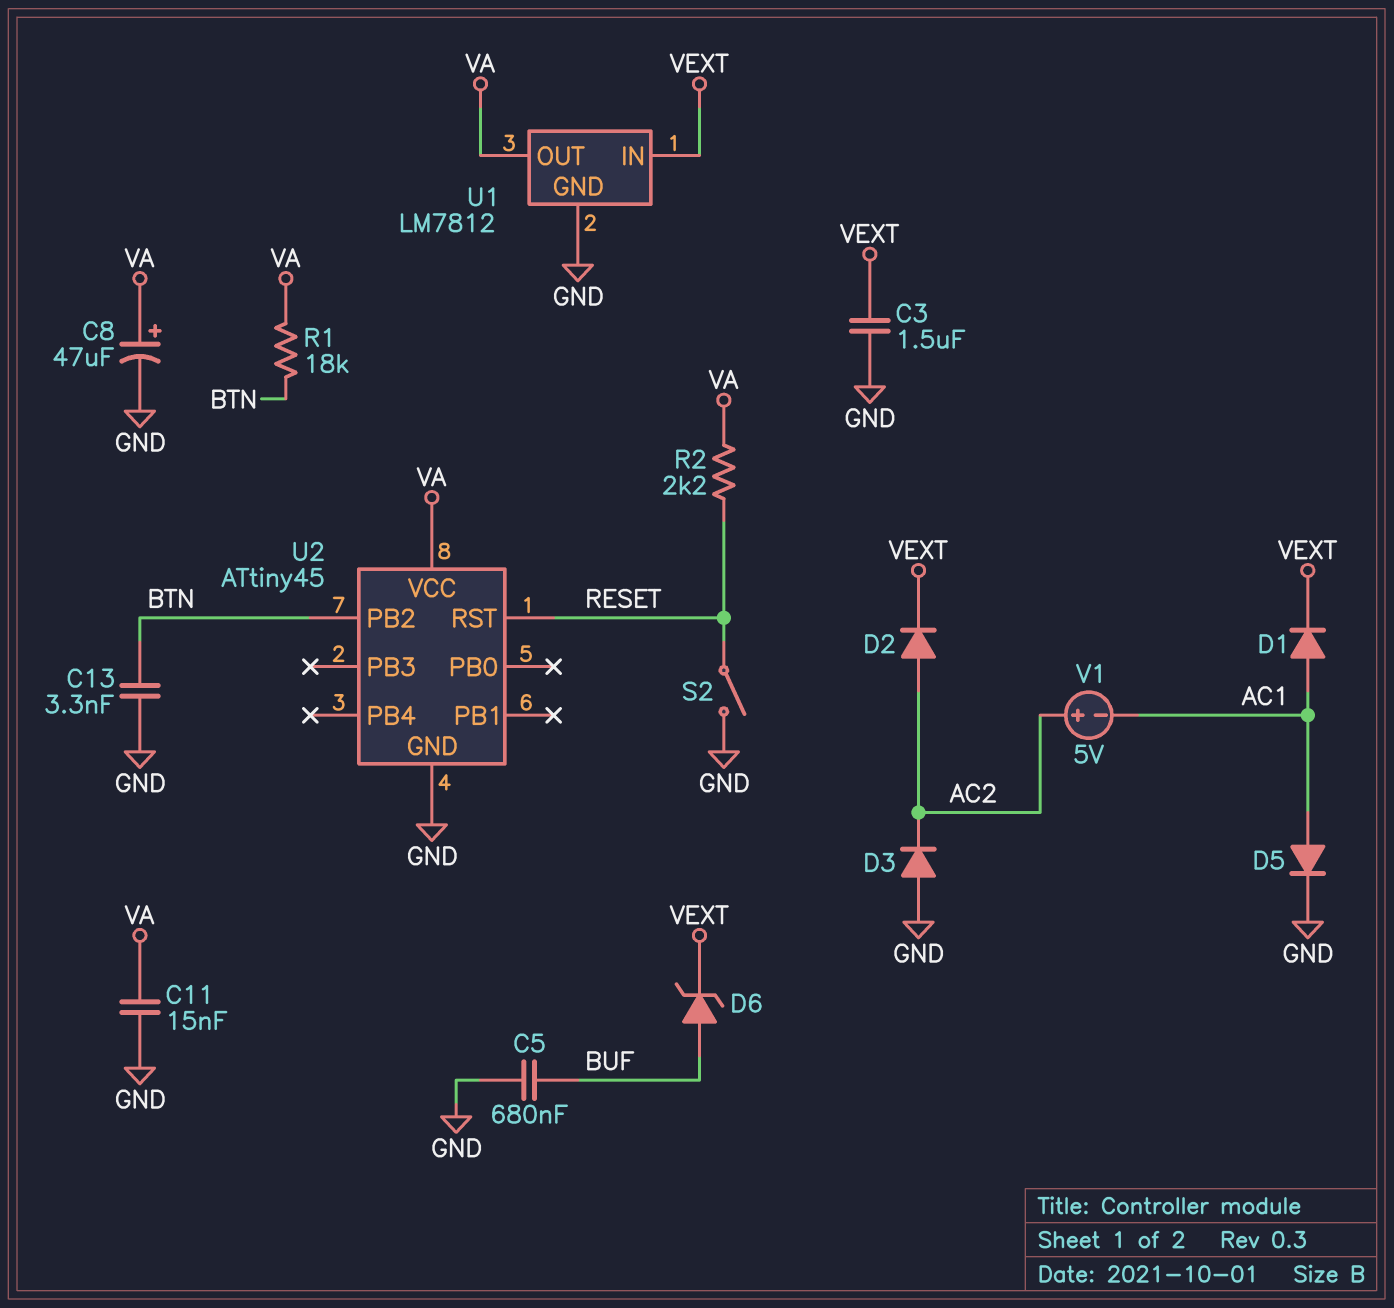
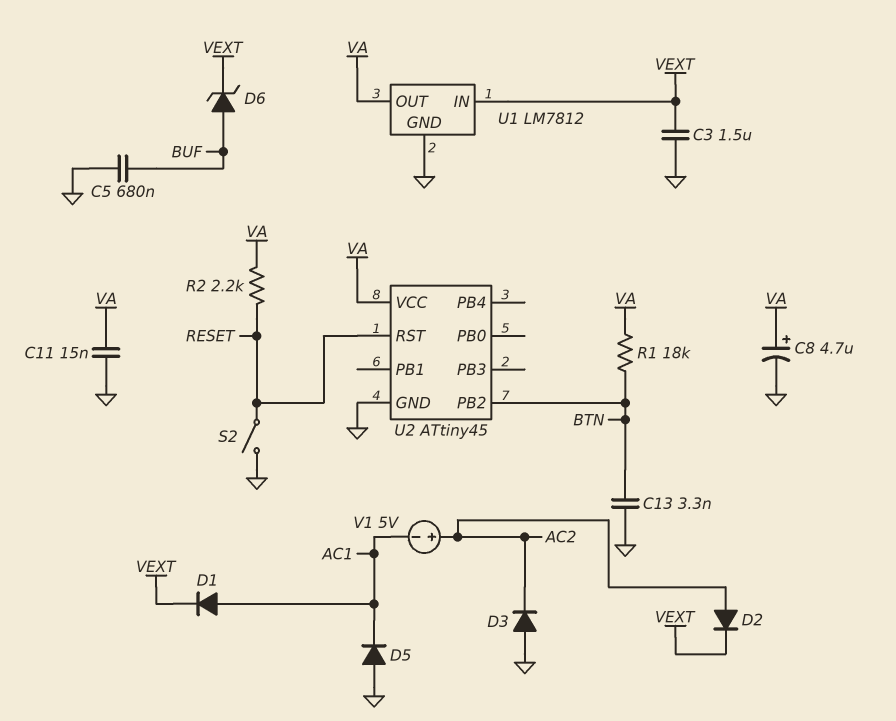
C8: 47uF (plus VA, minus GND) -> 4.7uF (plus VA, minus GND)
D5: diode (A AC1, K GND) -> diode (A GND, K AC1)

